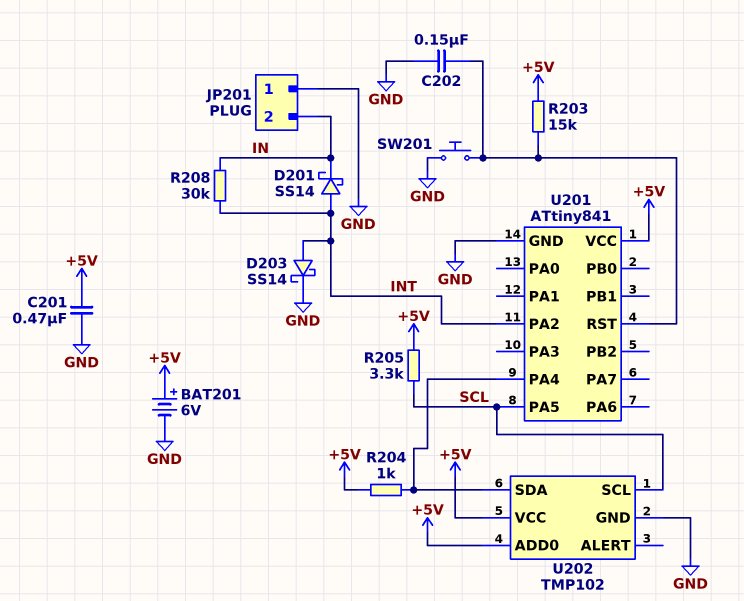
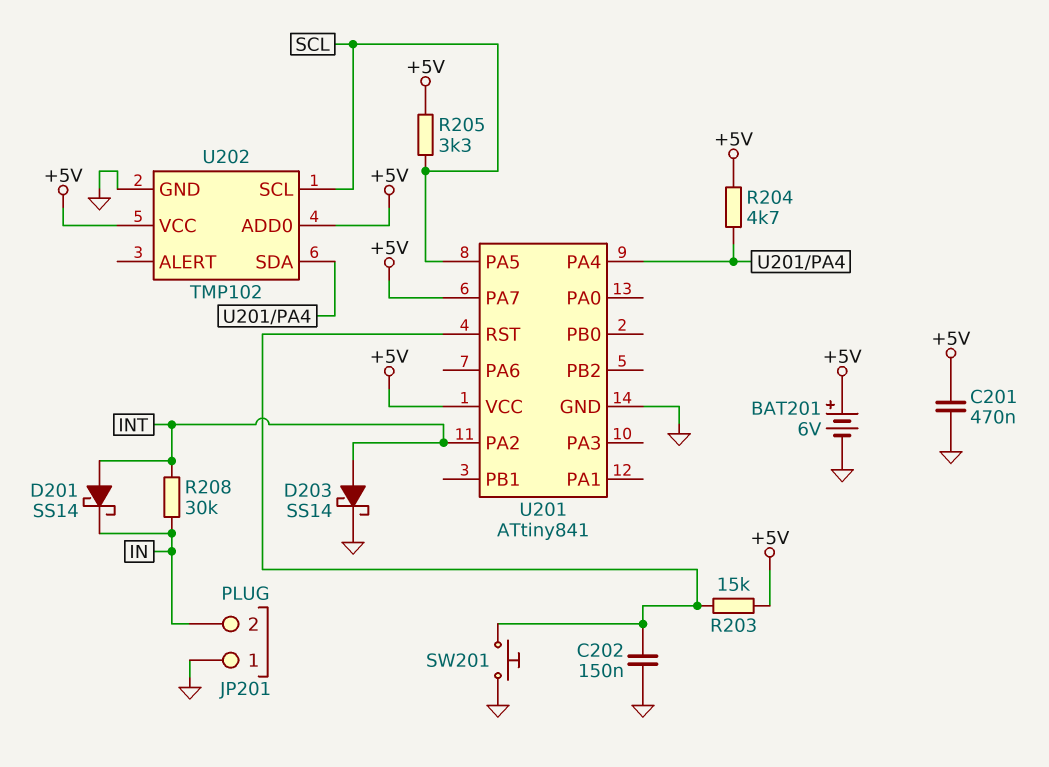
R204: 1k (+5V, U201/PA4) -> 4.7k (+5V, U201/PA4)
U201 pin PA7: none -> +5V

